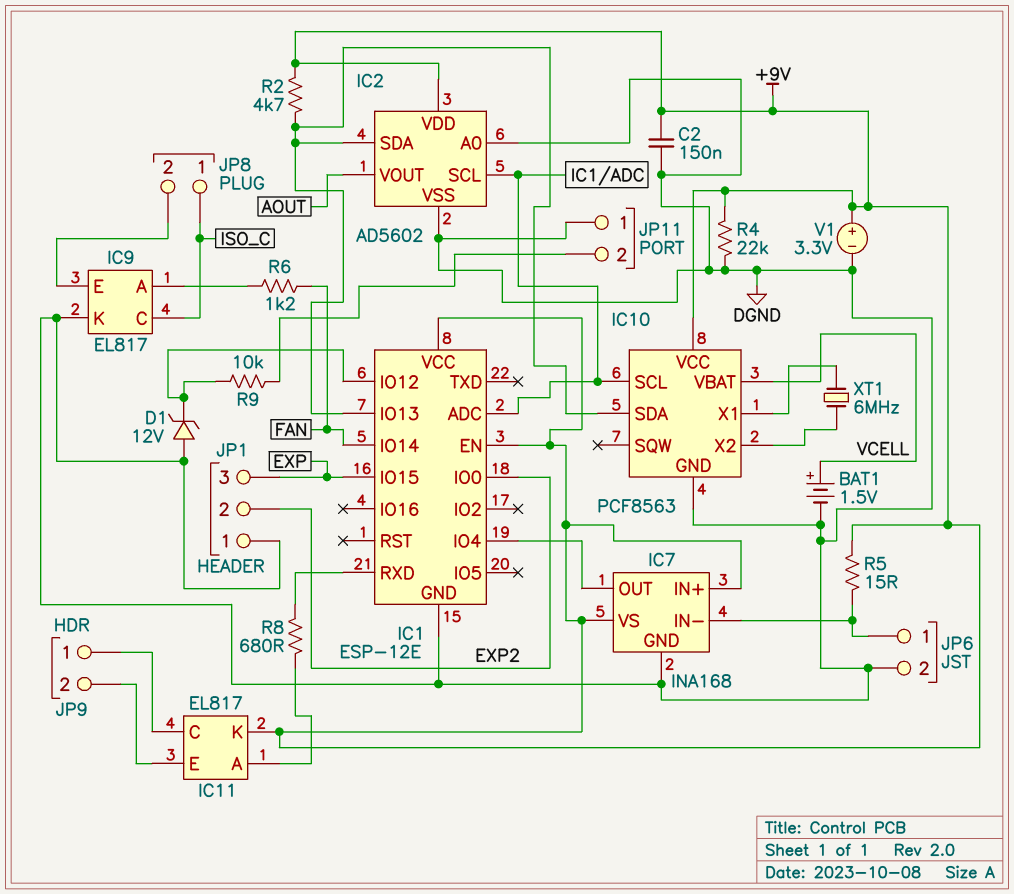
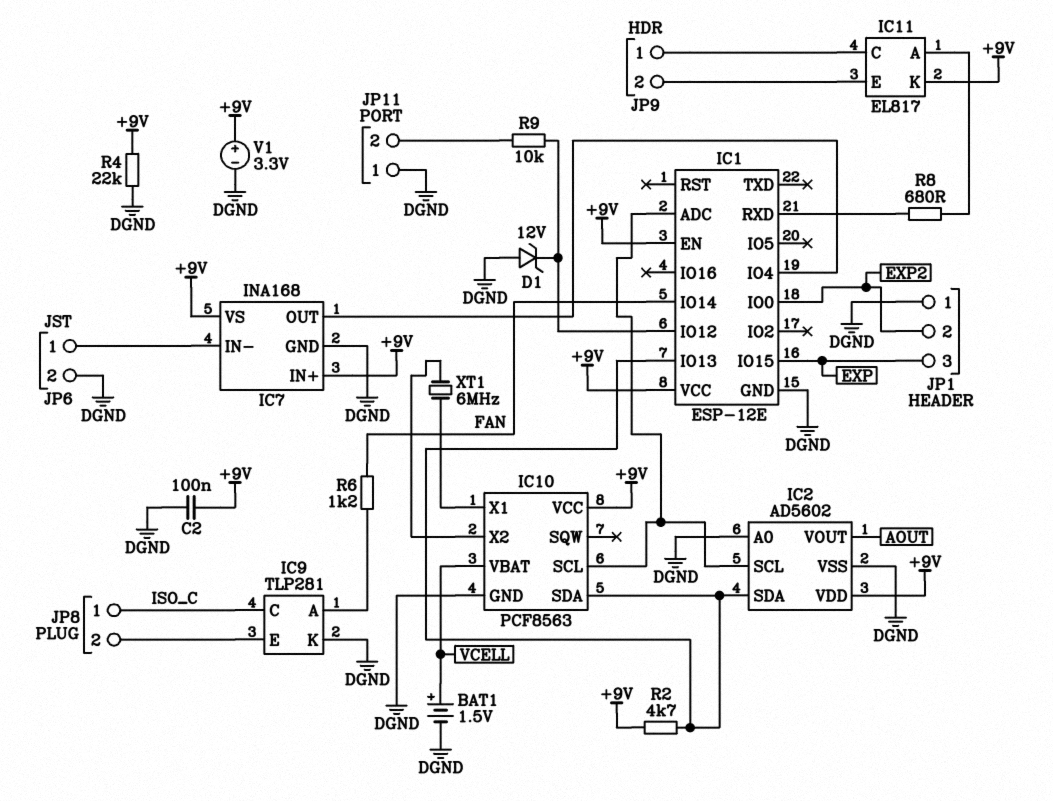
C2: 150nF (+9V, DGND) -> 100nF (+9V, DGND)
IC9: EL817 -> TLP281
R5: 15 (+9V, IC7/IN-) -> none

